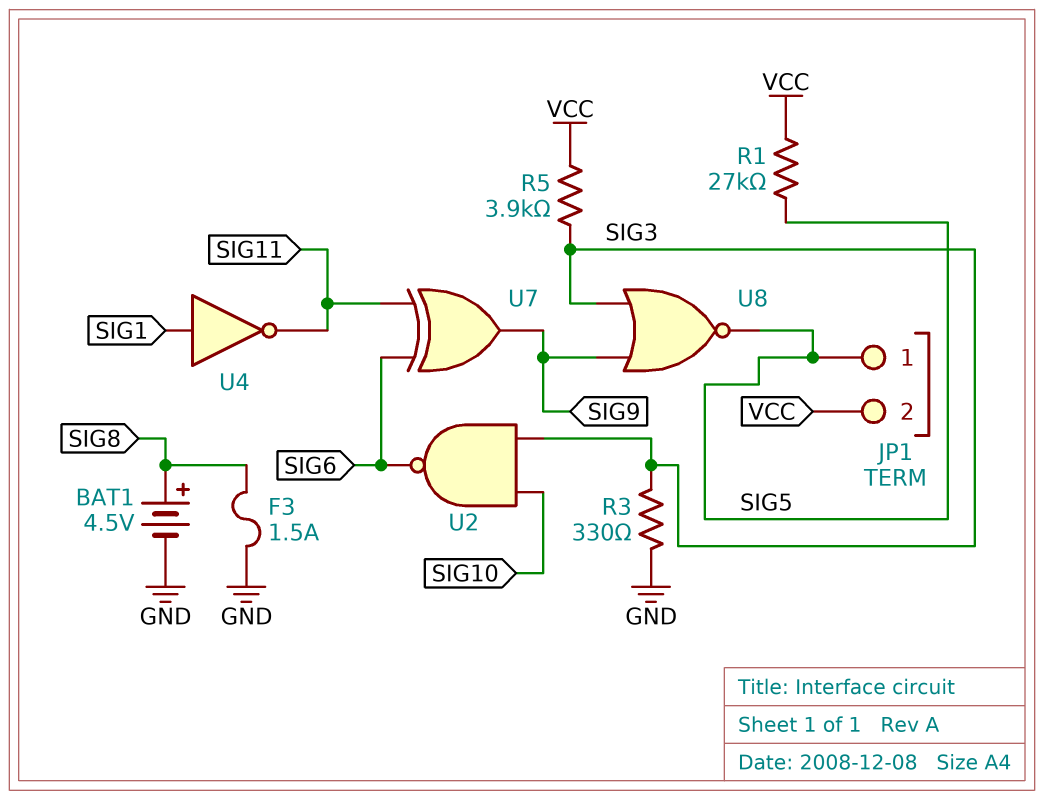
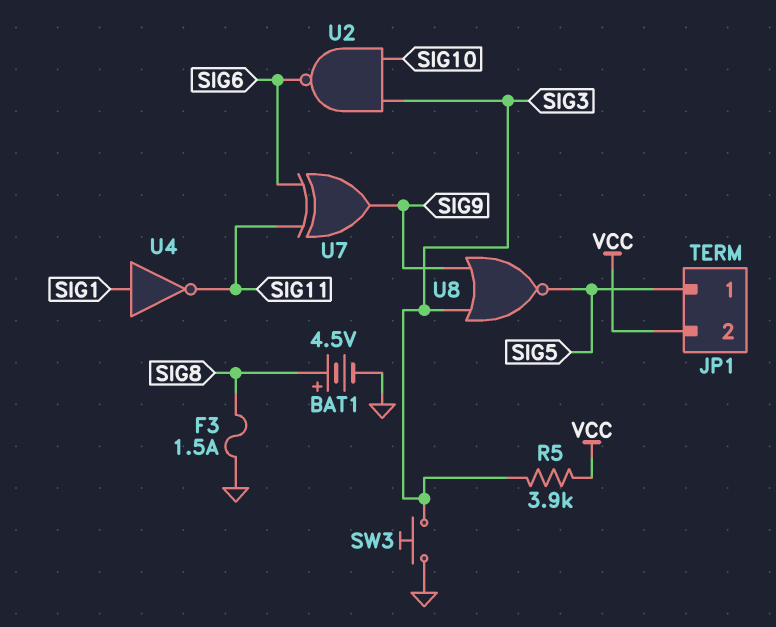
R1: 27k (SIG5, VCC) -> none
R3: 330 (GND, SIG3) -> none
SW3: none -> button (GND, SIG3)

